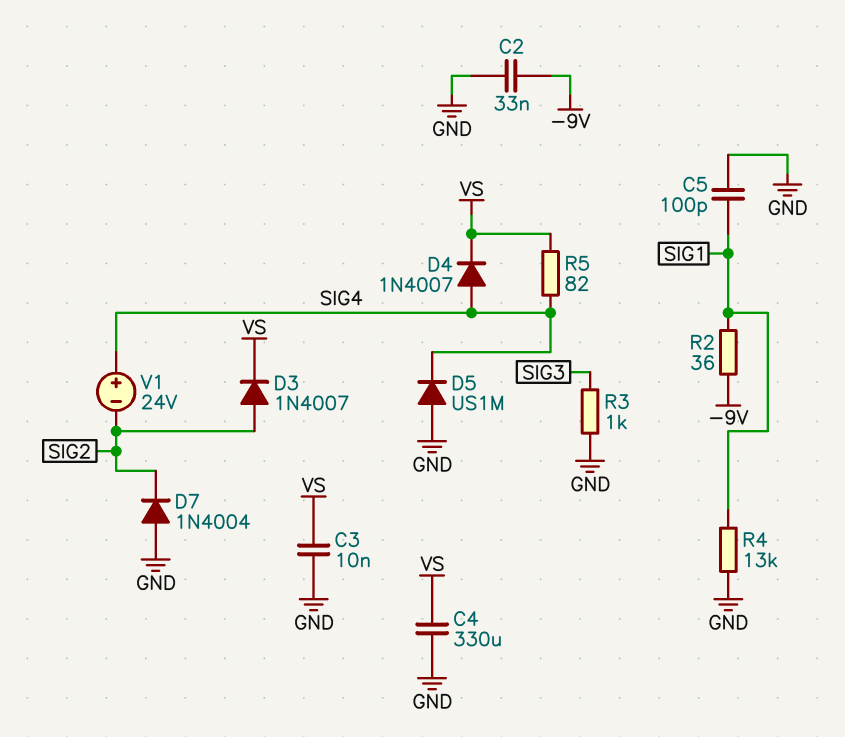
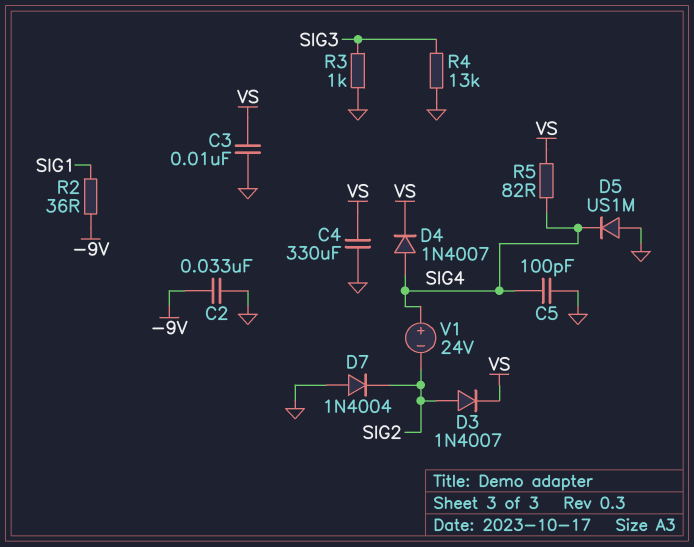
C5: 100pF (GND, SIG1) -> 100pF (GND, SIG4)
R4: 13k (GND, SIG1) -> 13k (GND, SIG3)

